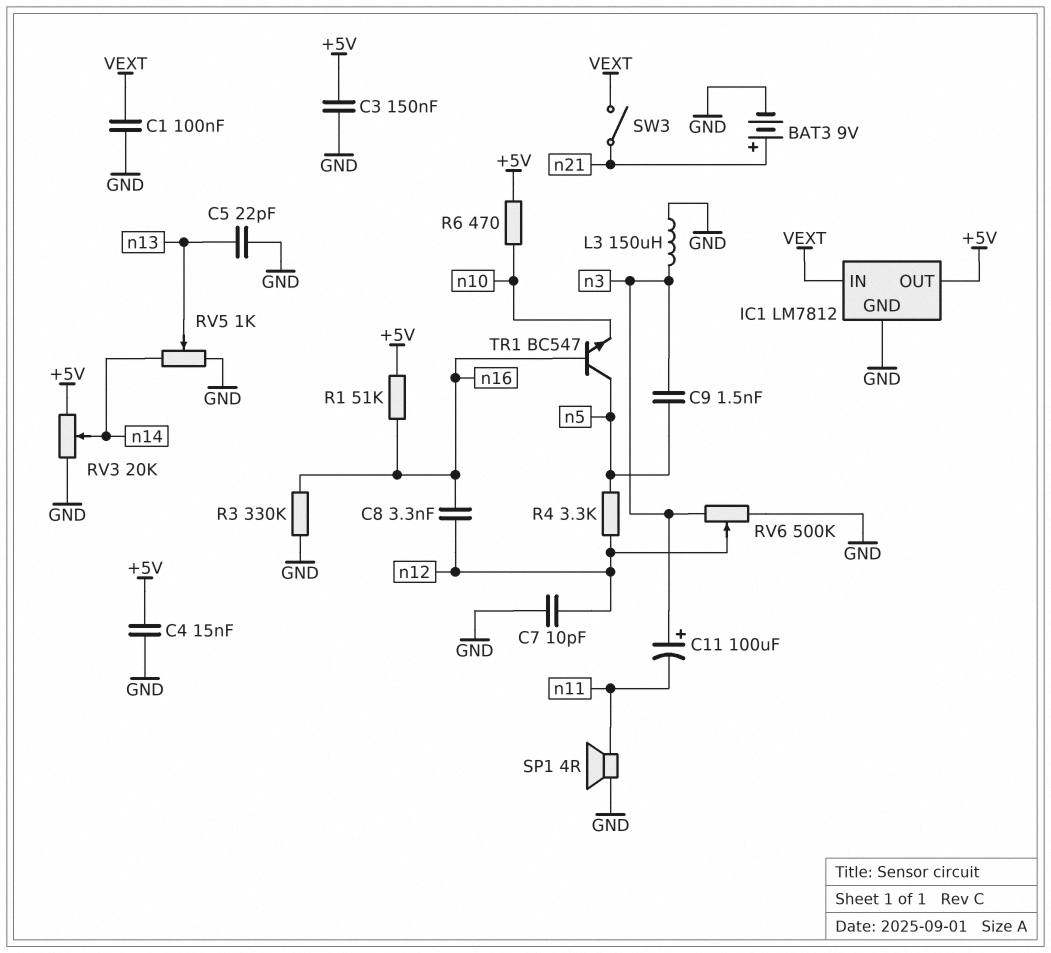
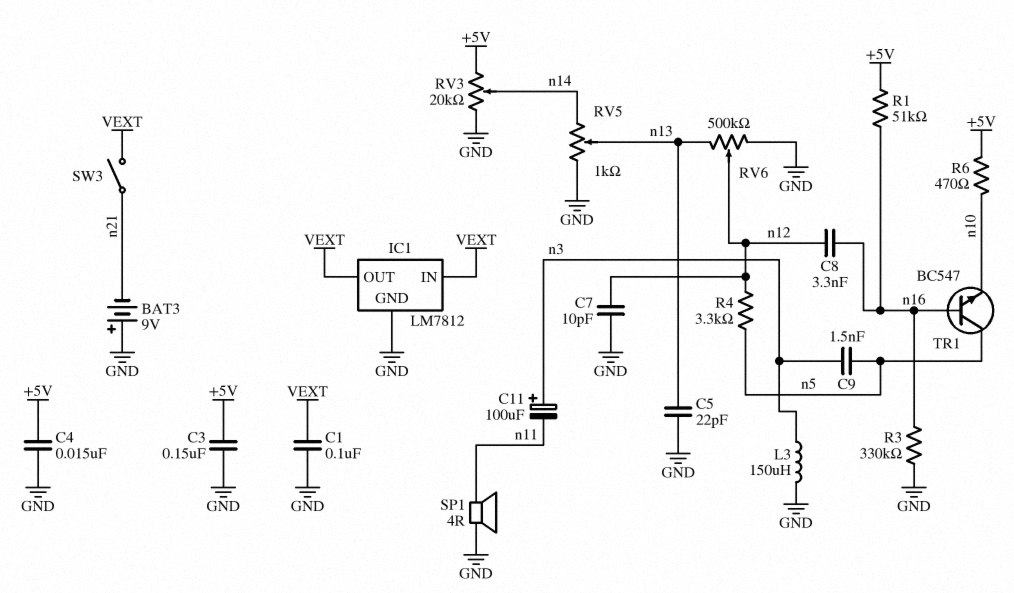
BAT3: 9V (plus n21, minus GND) -> 9V (plus GND, minus n21)
IC1 pin OUT: +5V -> VEXT
RV6: 500k (GND, n3, wiper n12) -> 500k (GND, n13, wiper n12)

